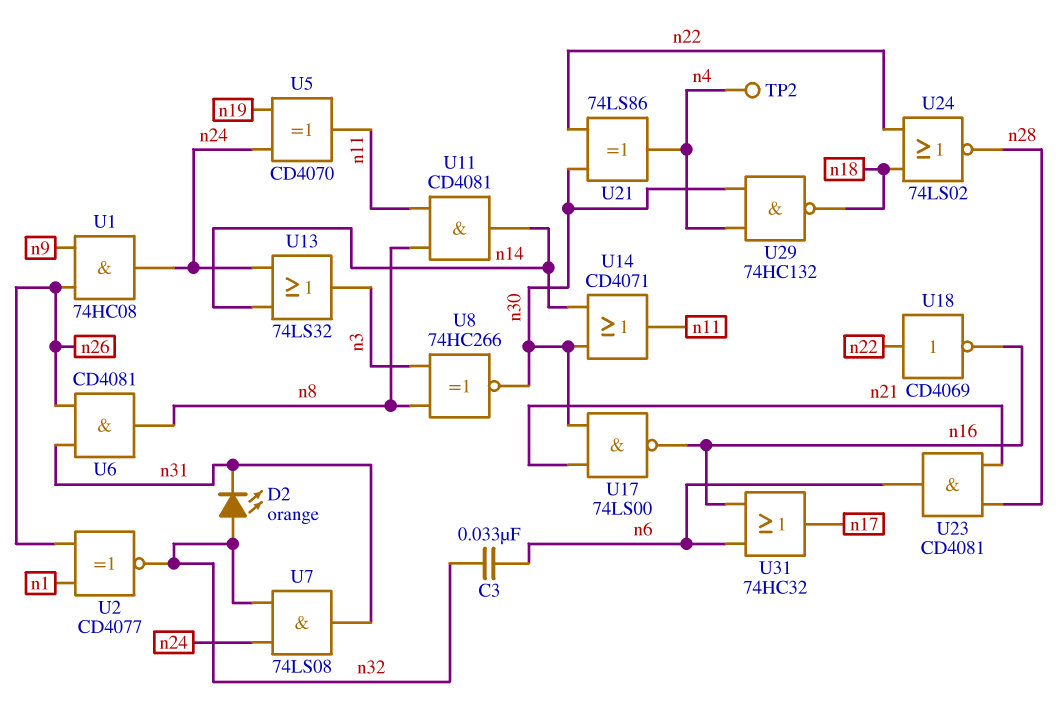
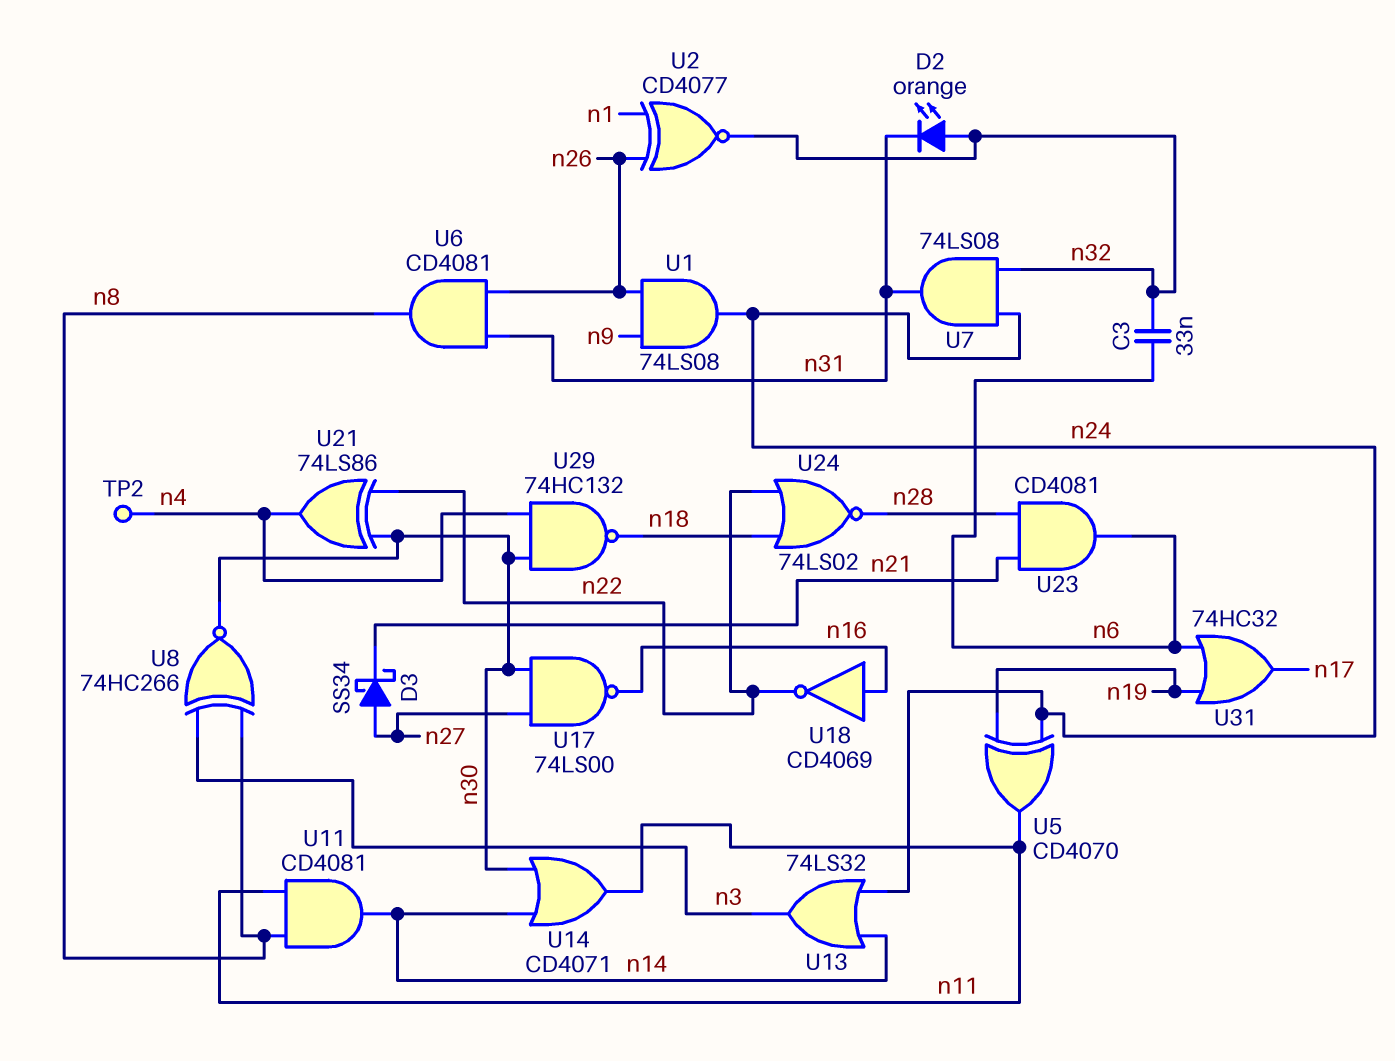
D3: none -> schottky SS34 (A n27, K n21)
U1: AND 74HC08 (in n9, in n26, out n24) -> AND 74LS08 (in n9, in n26, out n24)
U17: NAND 74LS00 (in n21, in n30, out n16) -> NAND 74LS00 (in n27, in n30, out n16)
U18: NOT CD4069 (in n22, out n16) -> NOT CD4069 (in n16, out n22)
U31: OR 74HC32 (in n6, in n16, out n17) -> OR 74HC32 (in n6, in n19, out n17)

